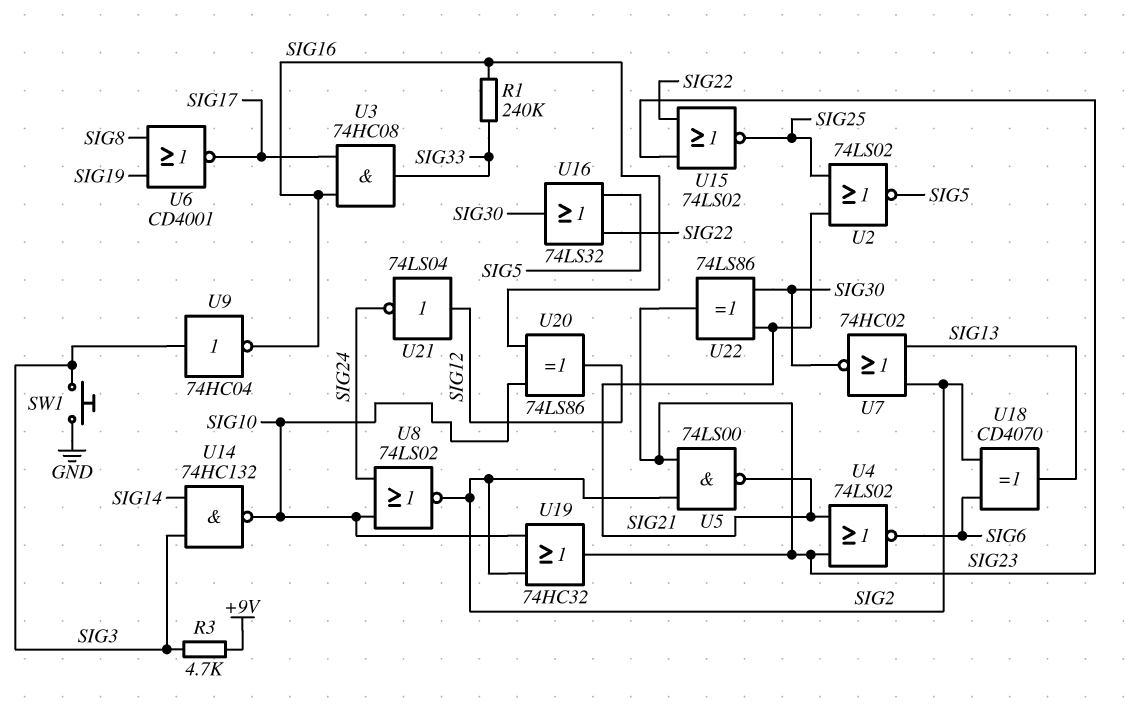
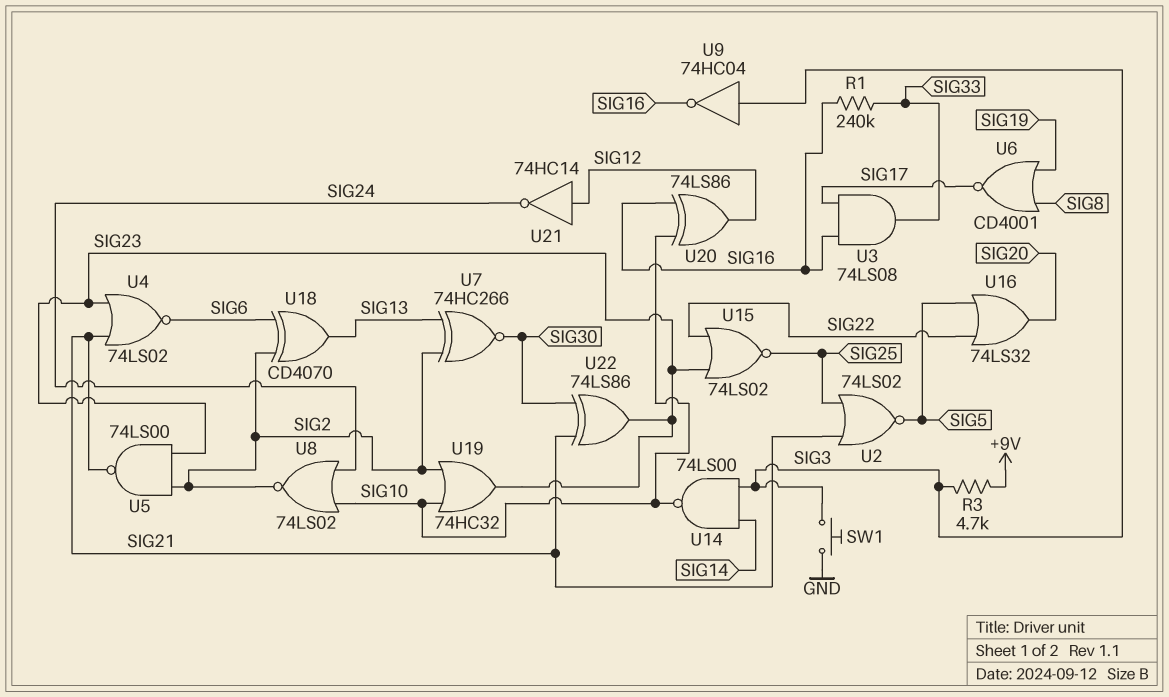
U3: AND 74HC08 (in SIG16, in SIG17, out SIG33) -> AND 74LS08 (in SIG16, in SIG17, out SIG33)
U7: NOR 74HC02 (in SIG2, in SIG13, out SIG30) -> XNOR 74HC266 (in SIG2, in SIG13, out SIG30)
U14: NAND 74HC132 (in SIG3, in SIG14, out SIG10) -> NAND 74LS00 (in SIG3, in SIG14, out SIG10)
U16: OR 74LS32 (in SIG5, in SIG22, out SIG30) -> OR 74LS32 (in SIG5, in SIG22, out SIG20)
U21: NOT 74LS04 (in SIG12, out SIG24) -> NOT 74HC14 (in SIG12, out SIG24)

